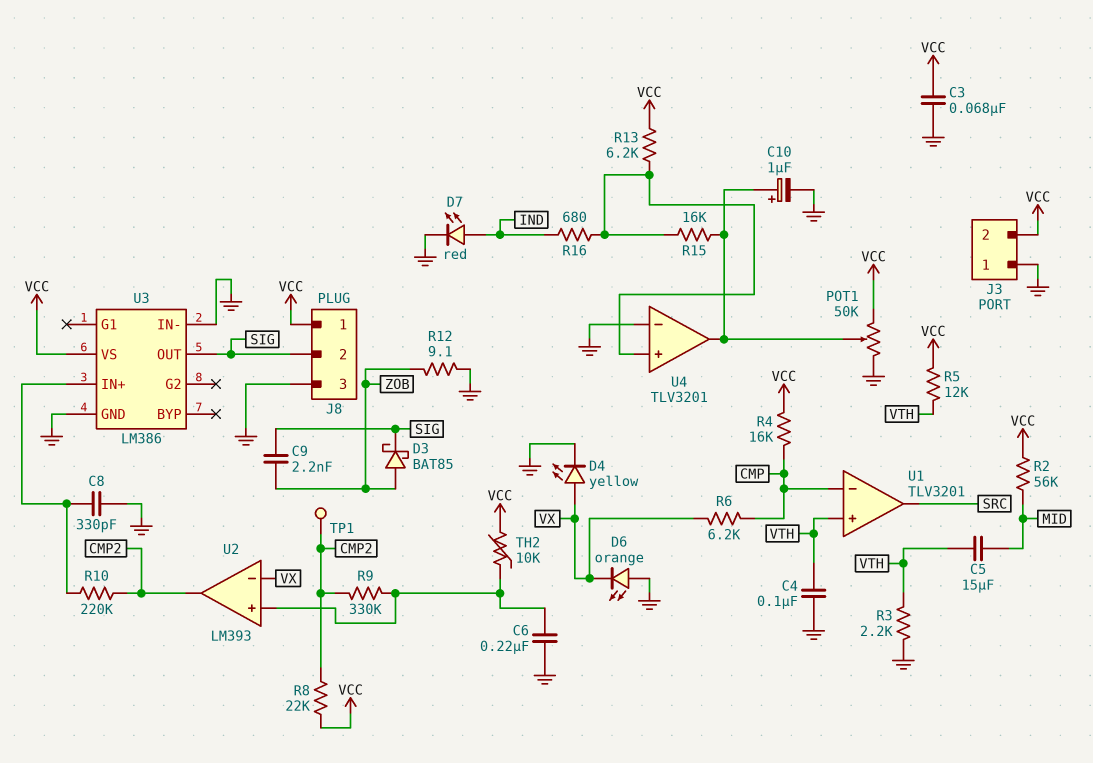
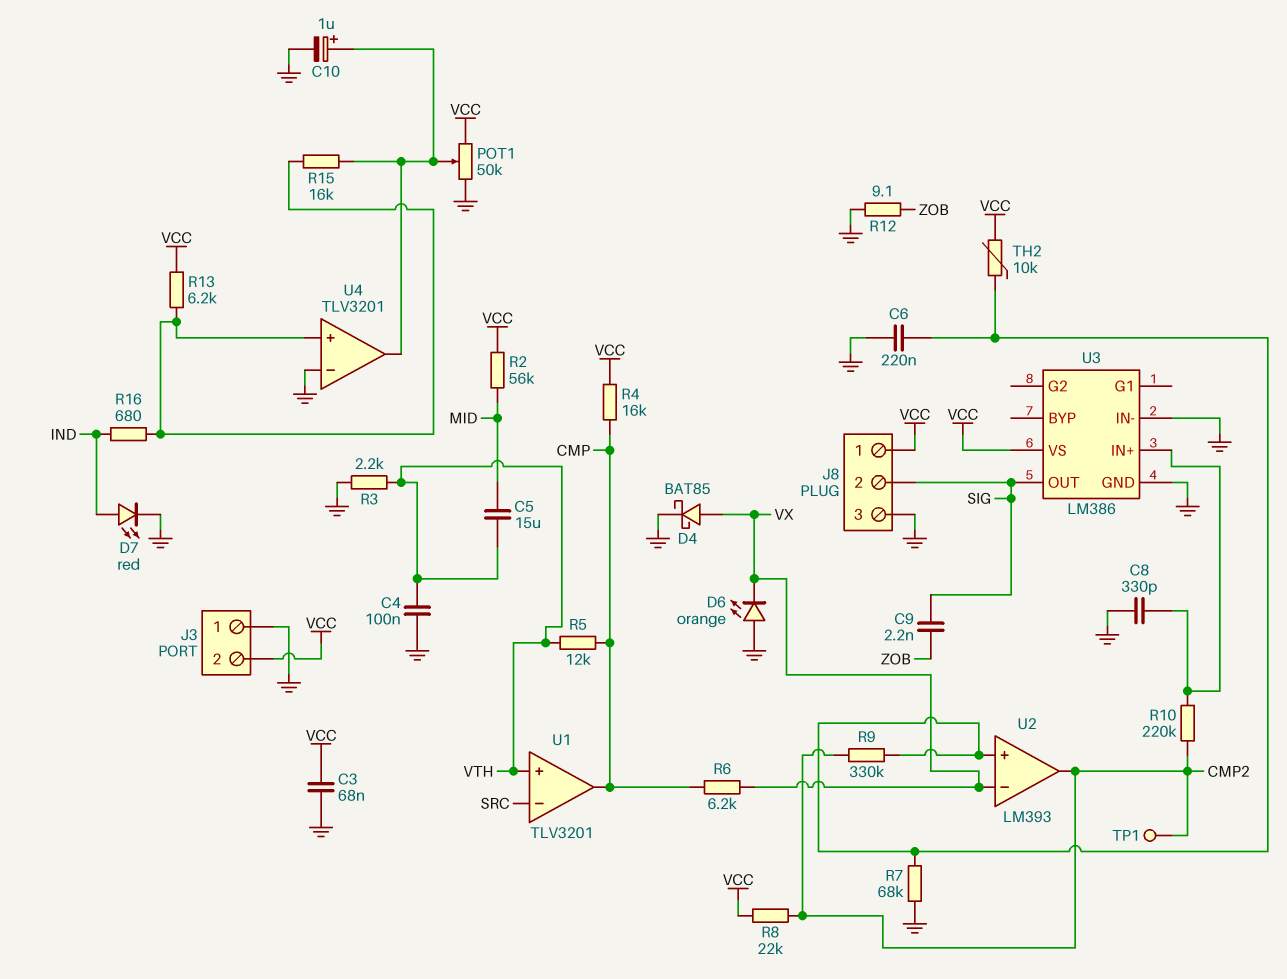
D3: schottky BAT85 (A ZOB, K SIG) -> none
D4: LED yellow (A VX, K GND) -> schottky BAT85 (A VX, K GND)
R5: 12k (VCC, VTH) -> 12k (CMP, VTH)
R7: none -> 68k (GND, U2/in+)
U1 pin in-: CMP -> SRC
U1 pin out: SRC -> CMP

